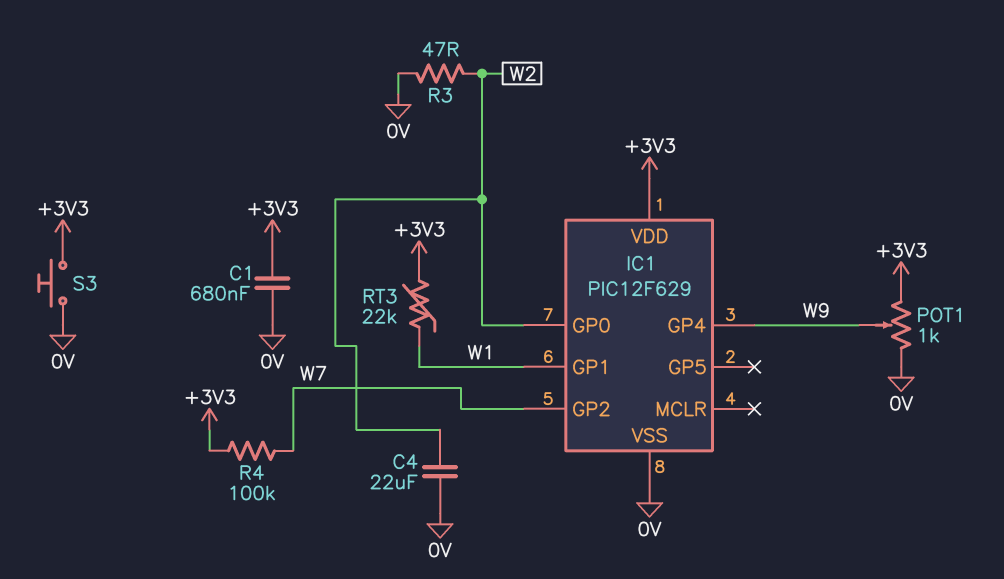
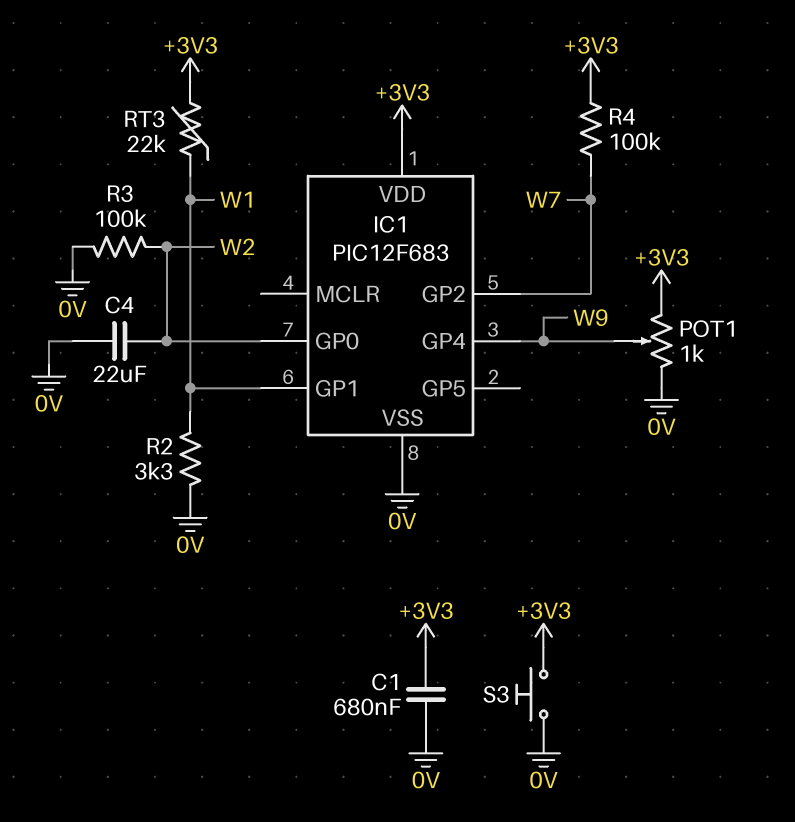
IC1: PIC12F629 -> PIC12F683
R2: none -> 3.3k (0V, W1)
R3: 47 (0V, W2) -> 100k (0V, W2)

